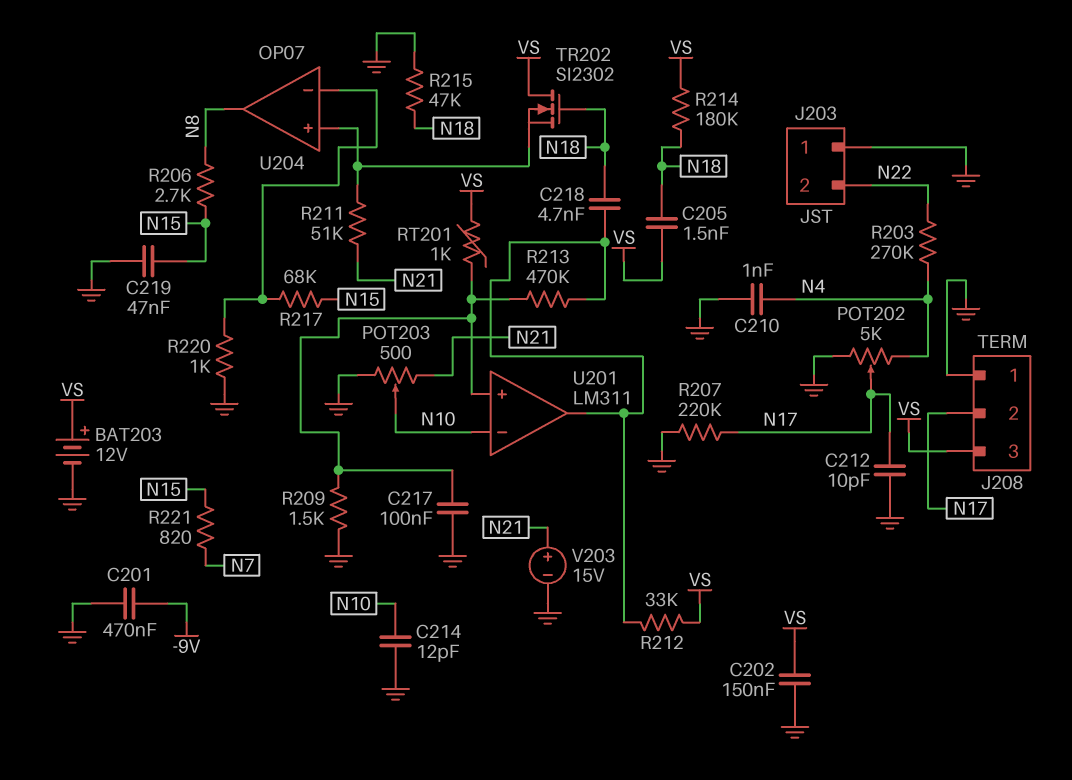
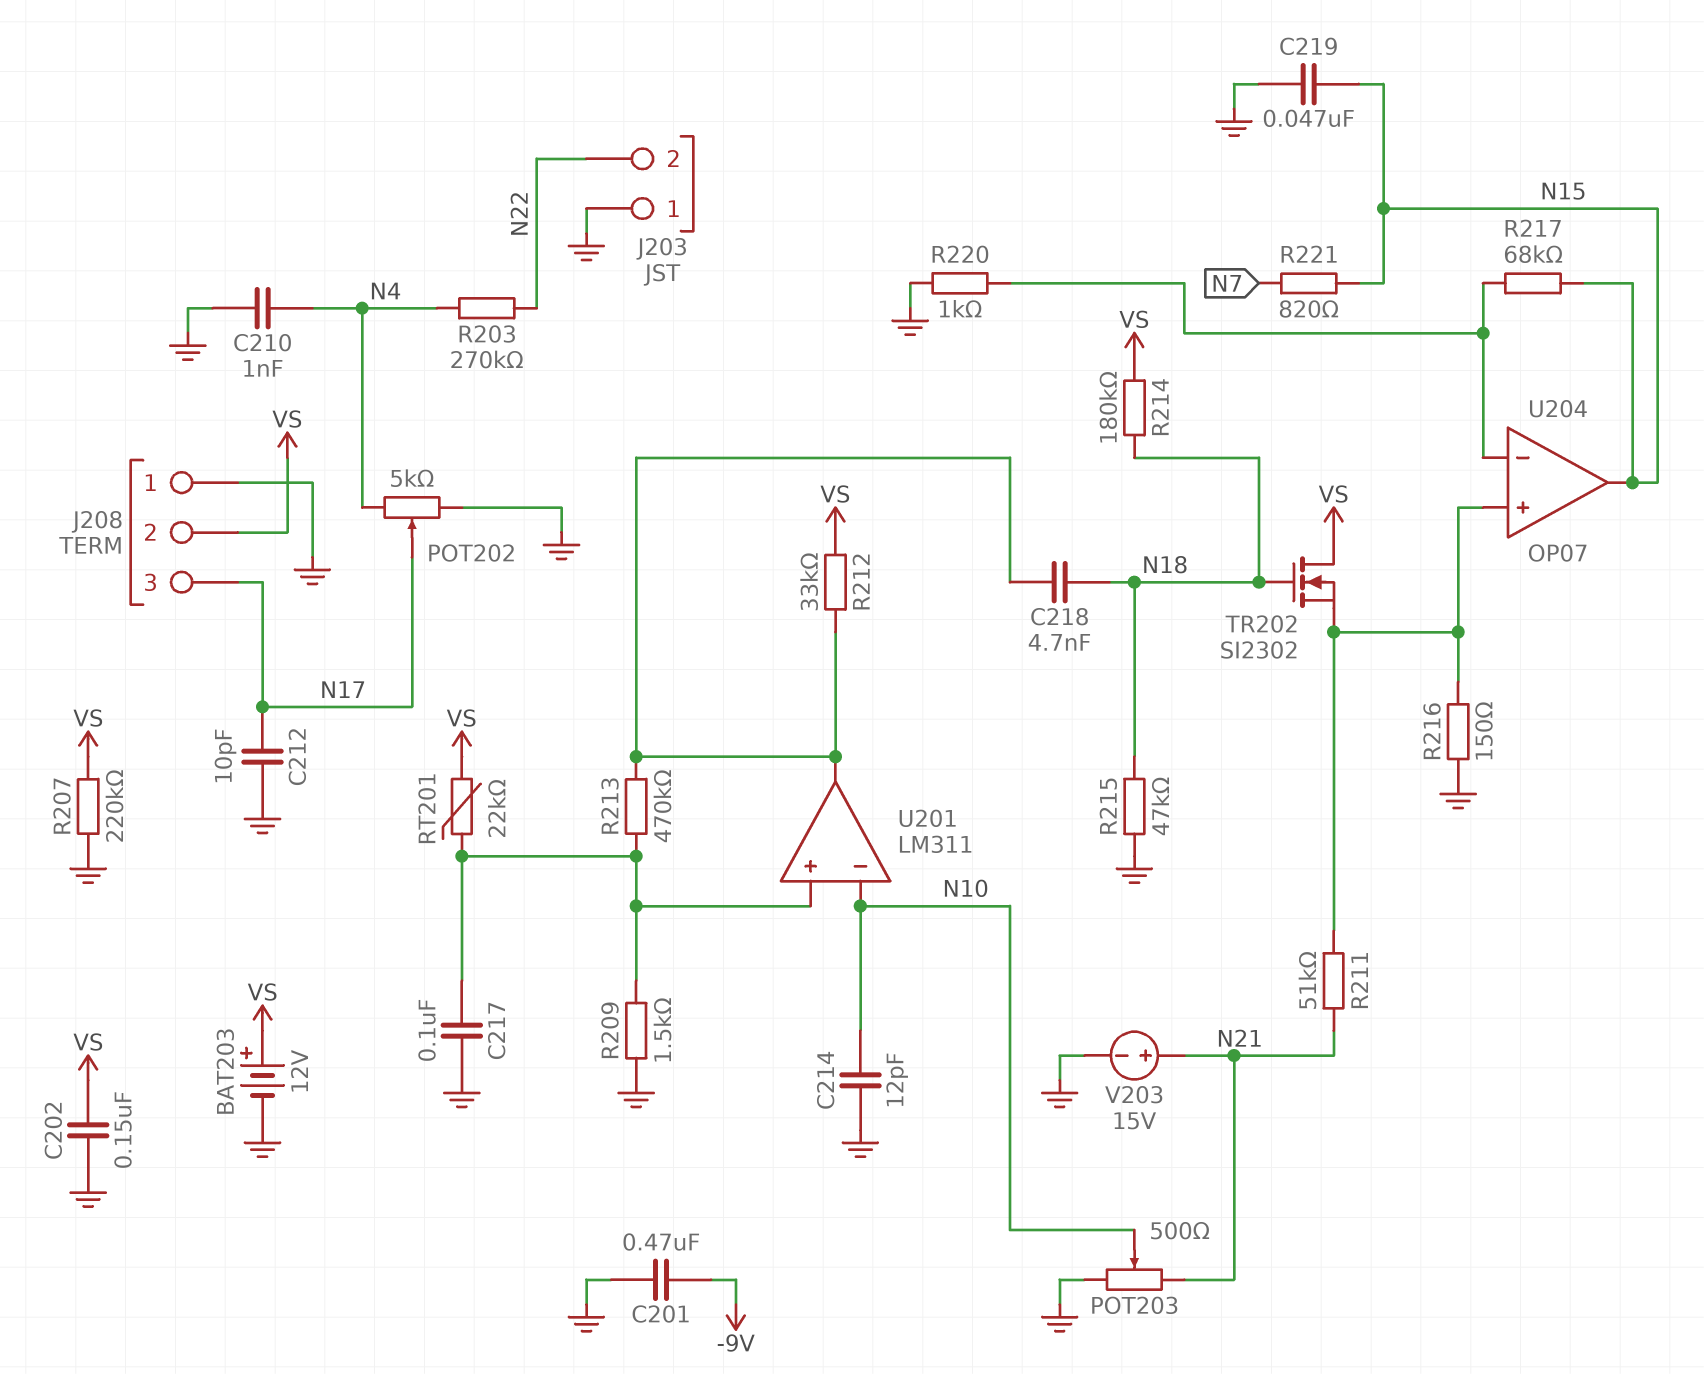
C205: 1.5nF (N18, VS) -> none
J208 pin 2: N17 -> VS
J208 pin 3: VS -> N17
R206: 2.7k (N8, N15) -> none
R207: 220k (GND, N17) -> 220k (GND, VS)
R216: none -> 150 (GND, U204/in+)
RT201: 1k (U201/in+, VS) -> 22k (U201/in+, VS)
U204 pin out: N8 -> N15

